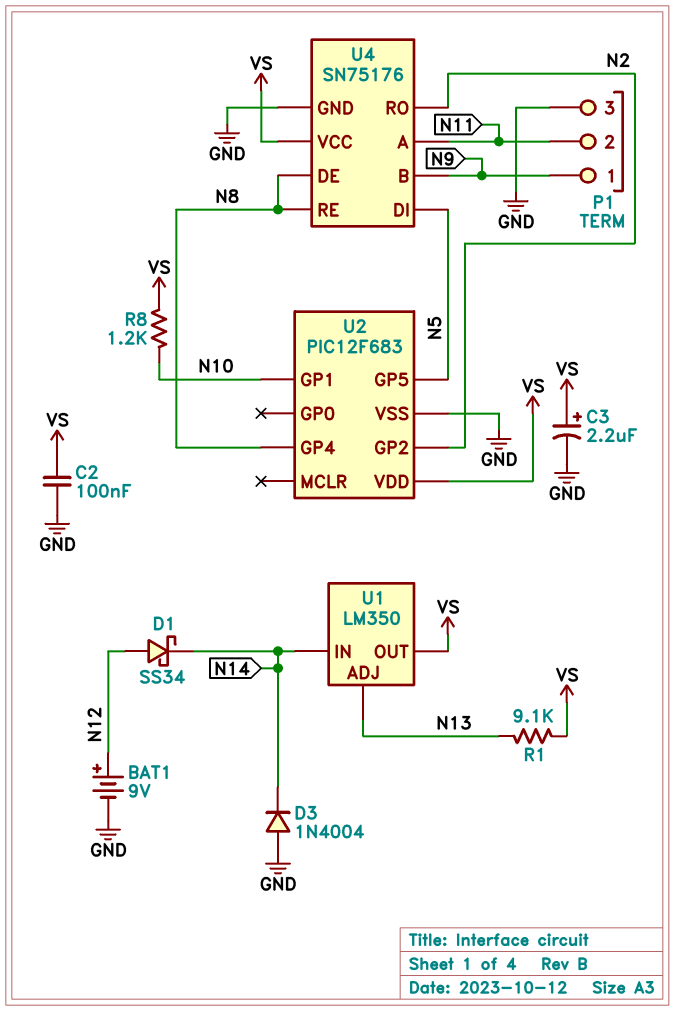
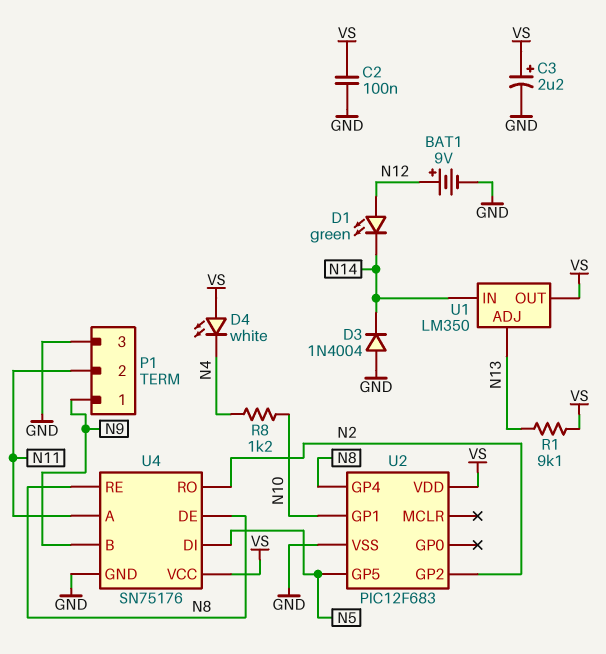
D1: schottky SS34 (A N12, K N14) -> LED green (A N12, K N14)
D4: none -> LED white (A VS, K N4)
R8: 1.2k (N10, VS) -> 1.2k (N4, N10)

